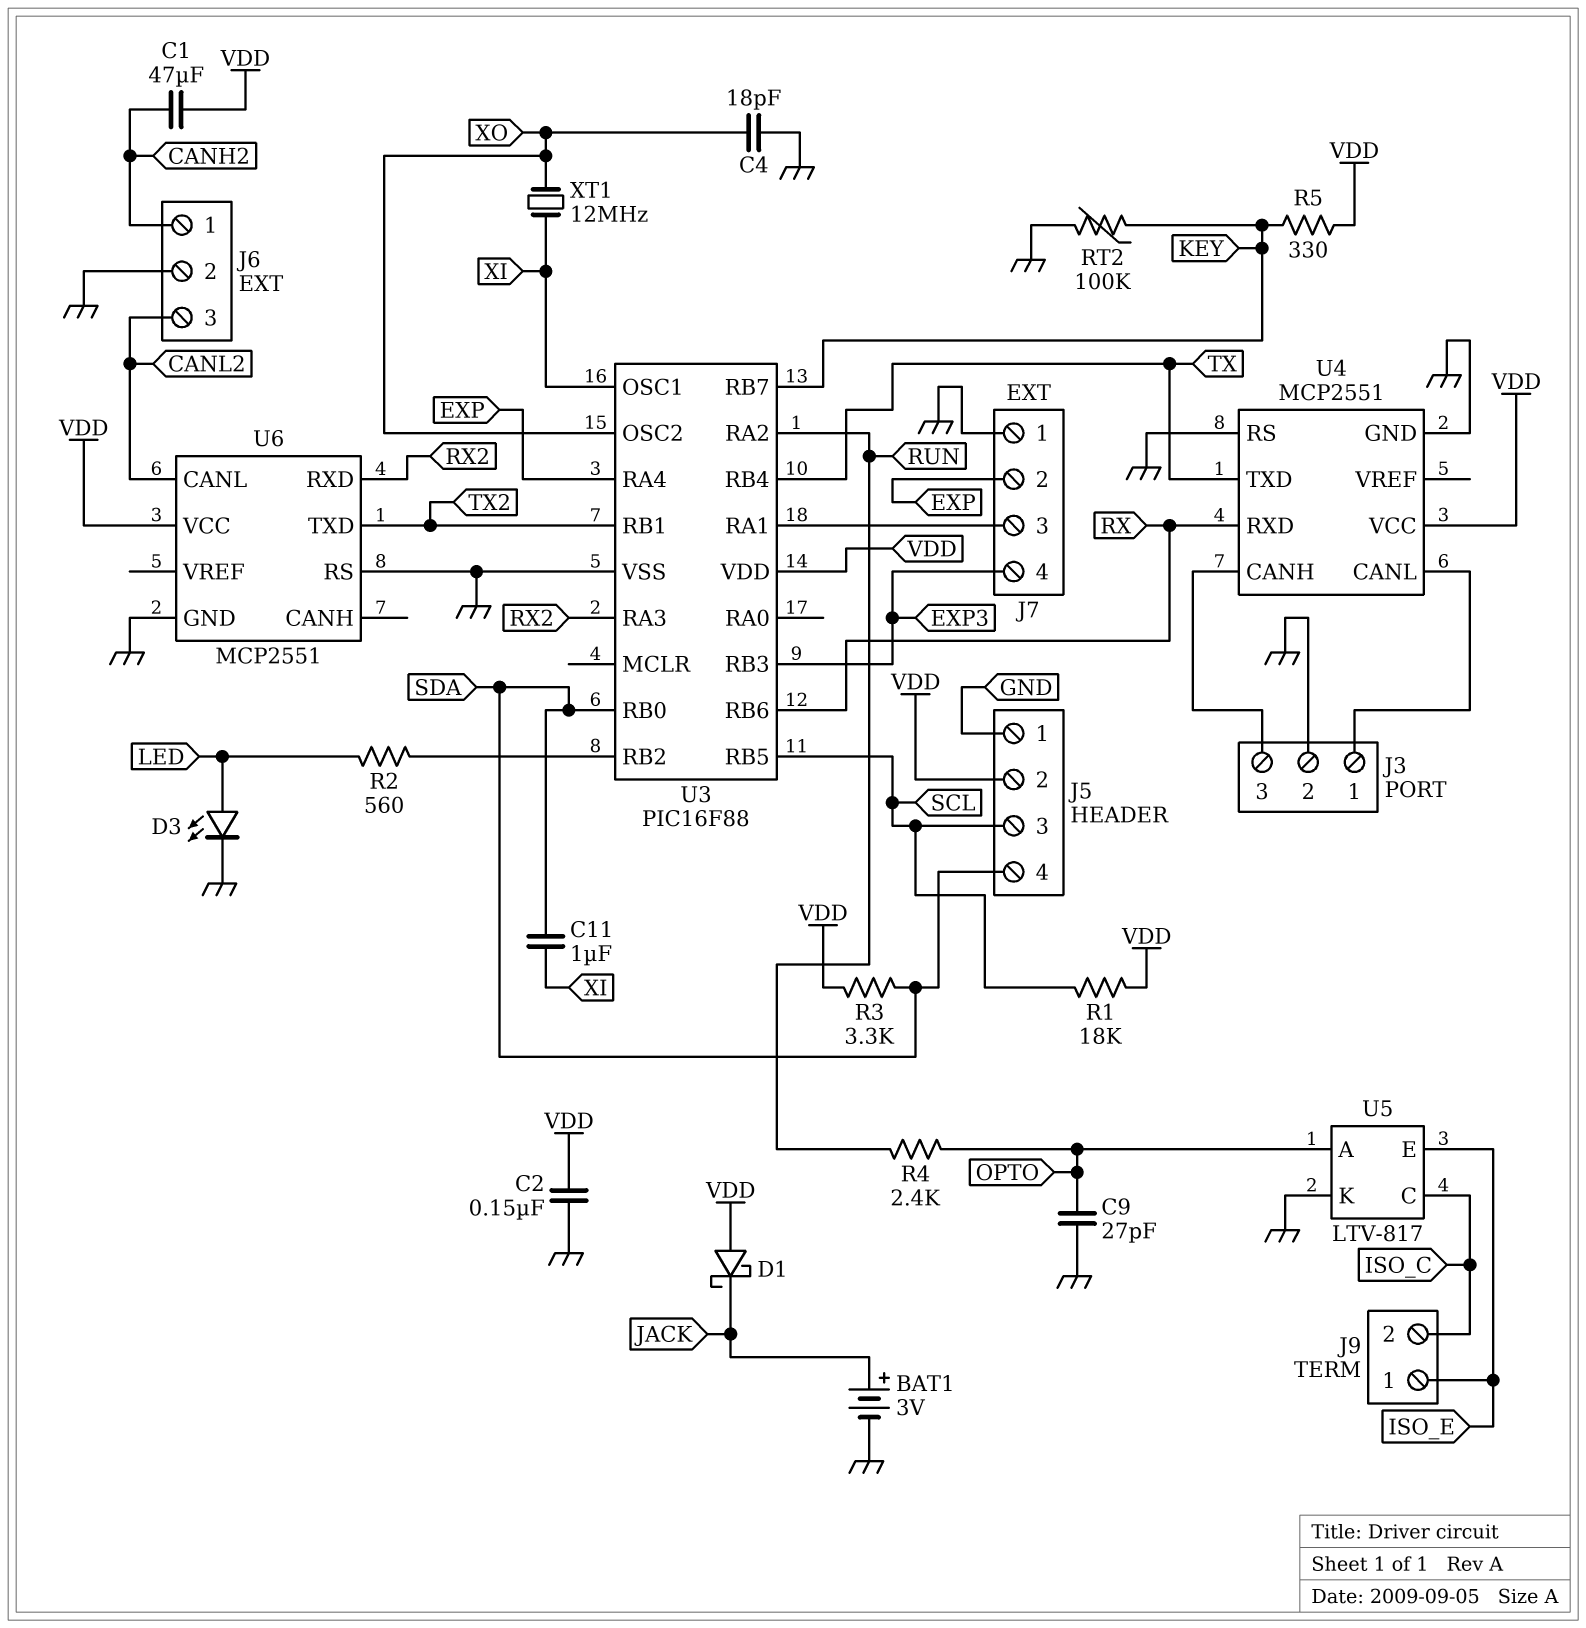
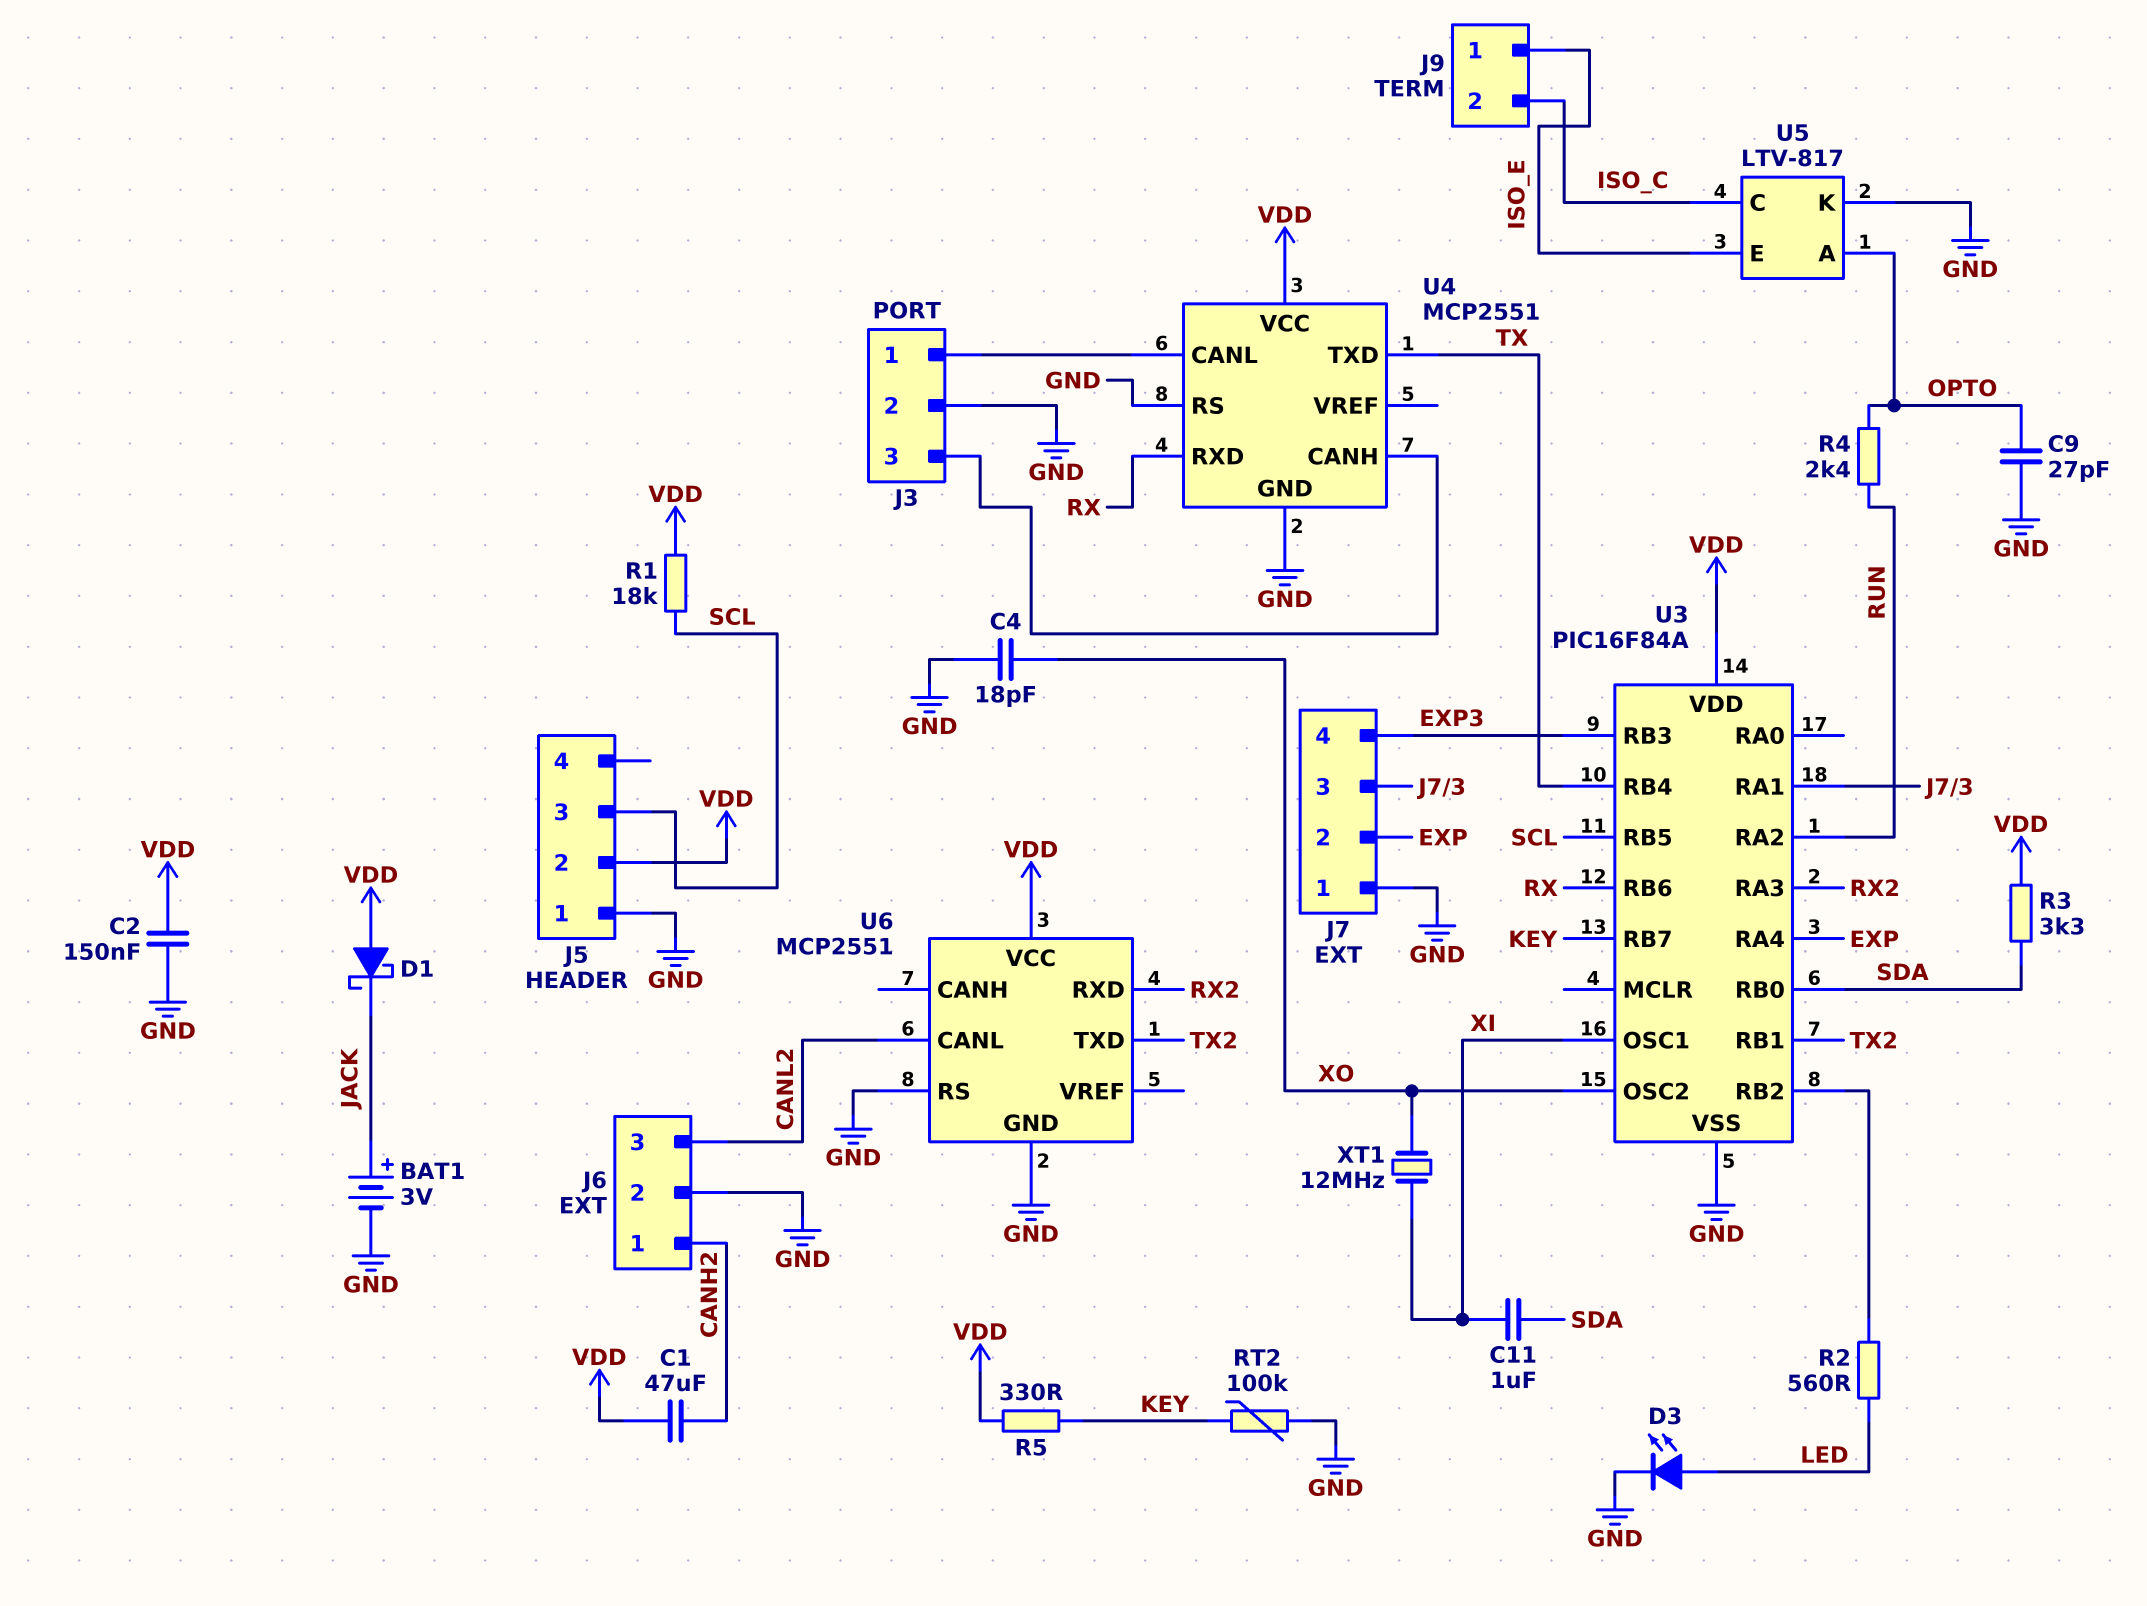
J5 pin 4: SDA -> none
U3: PIC16F88 -> PIC16F84A

